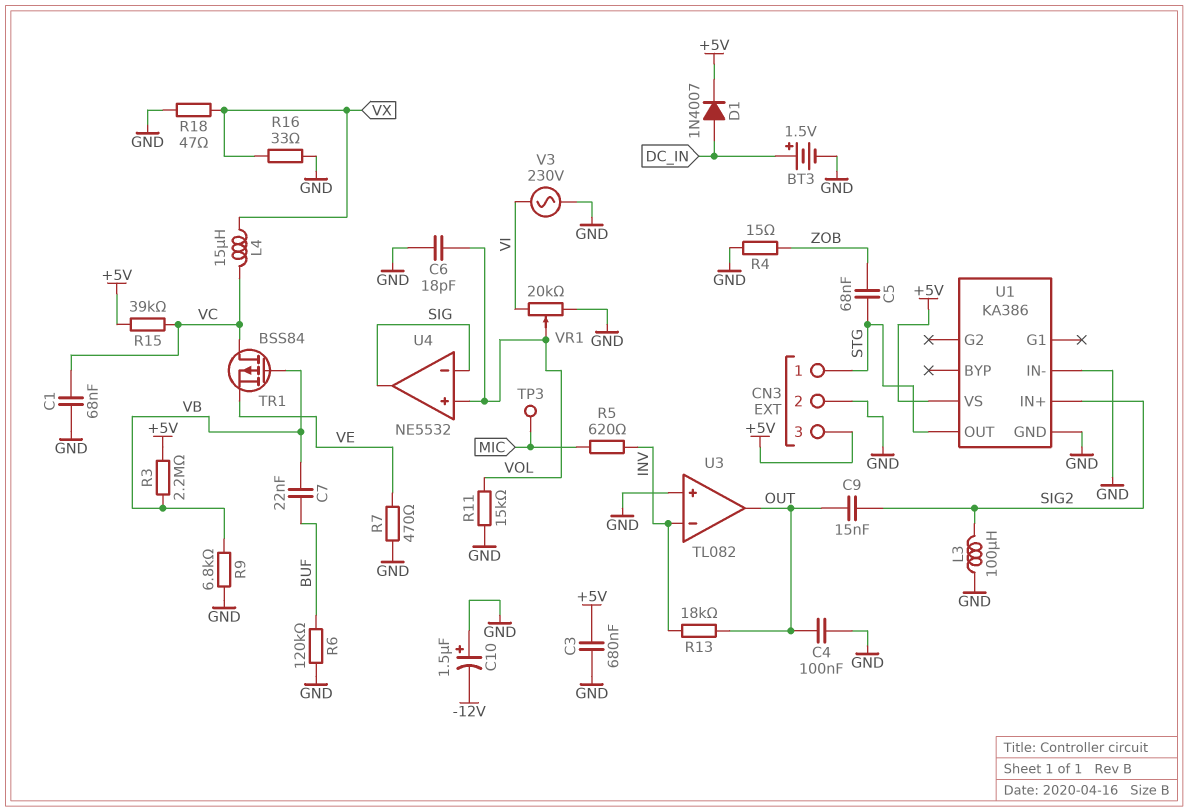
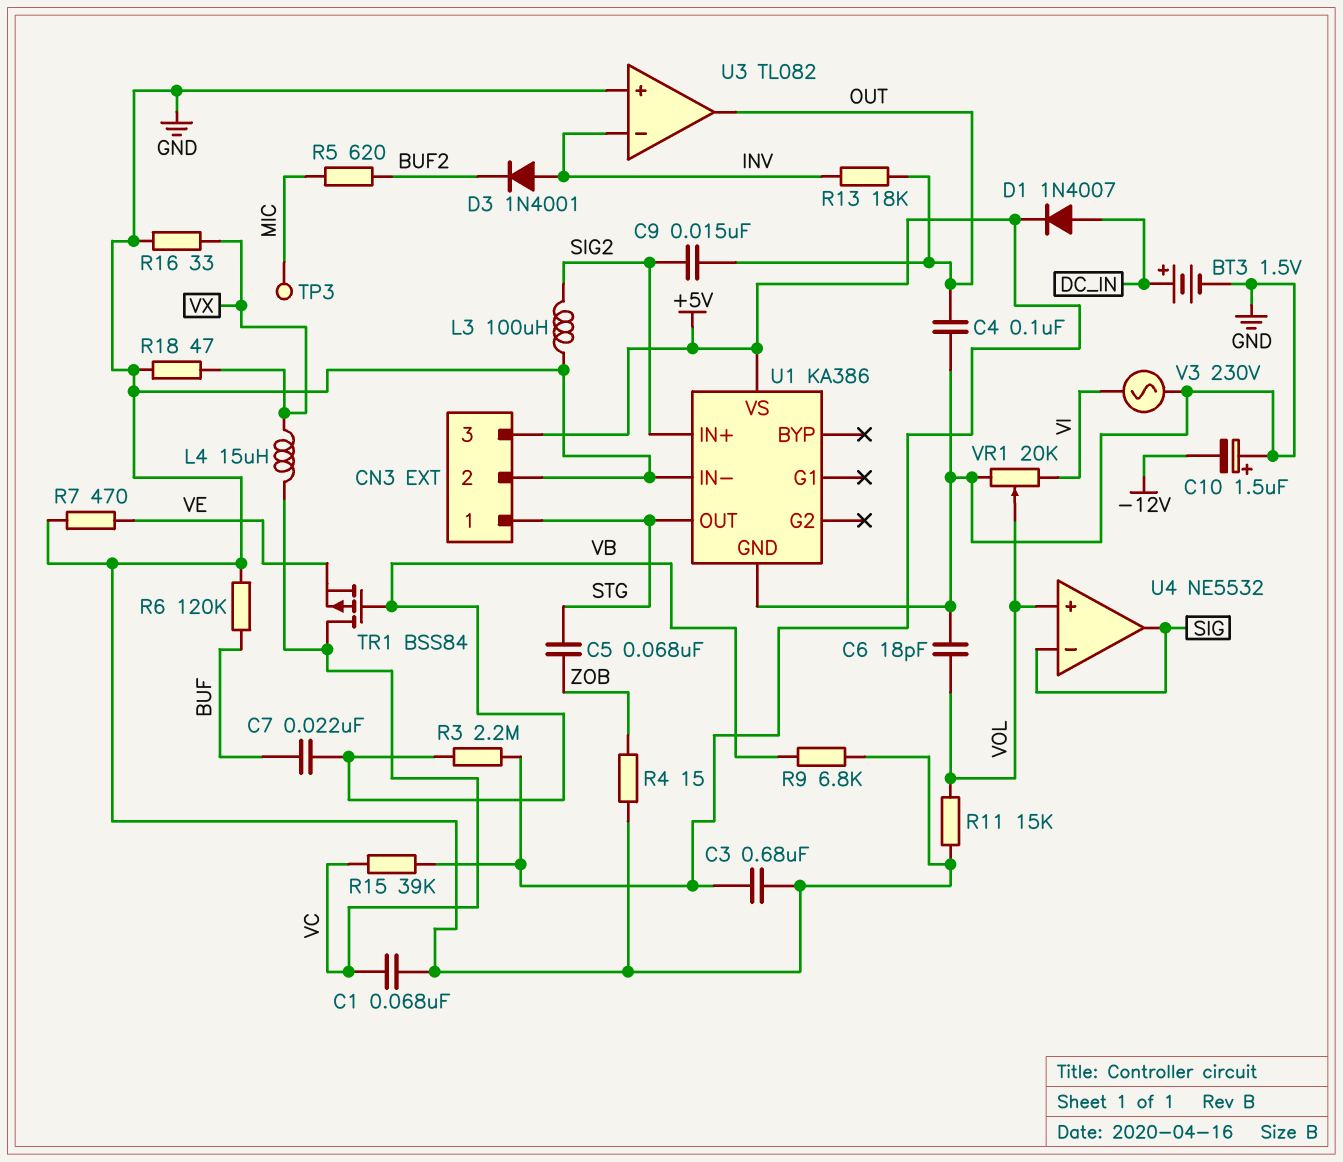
D3: none -> diode 1N4001 (A INV, K BUF2)
R5: 620 (INV, MIC) -> 620 (BUF2, MIC)

